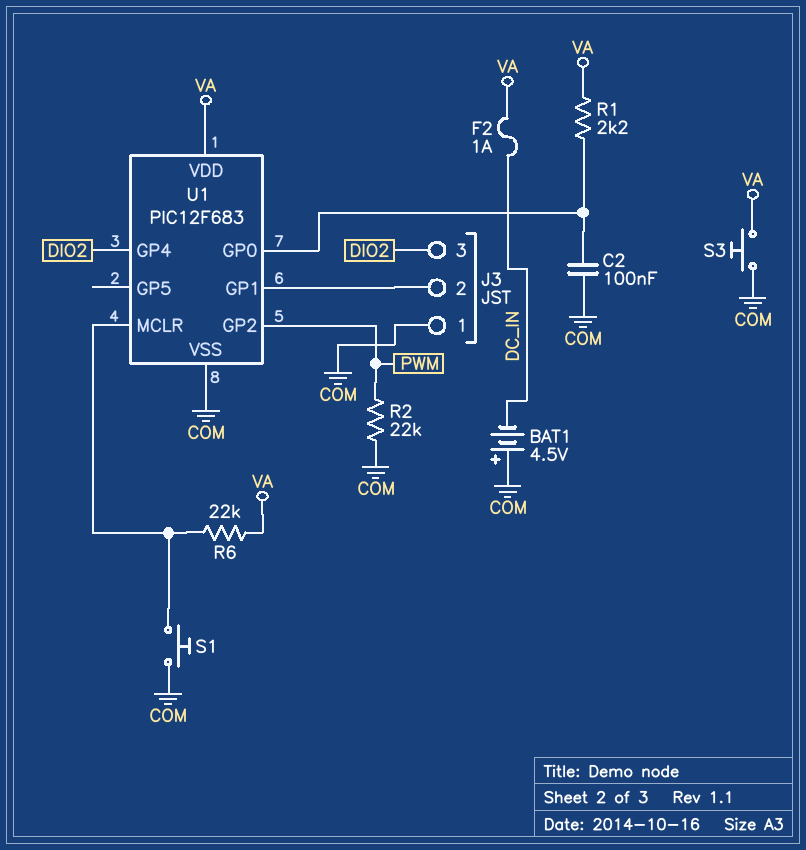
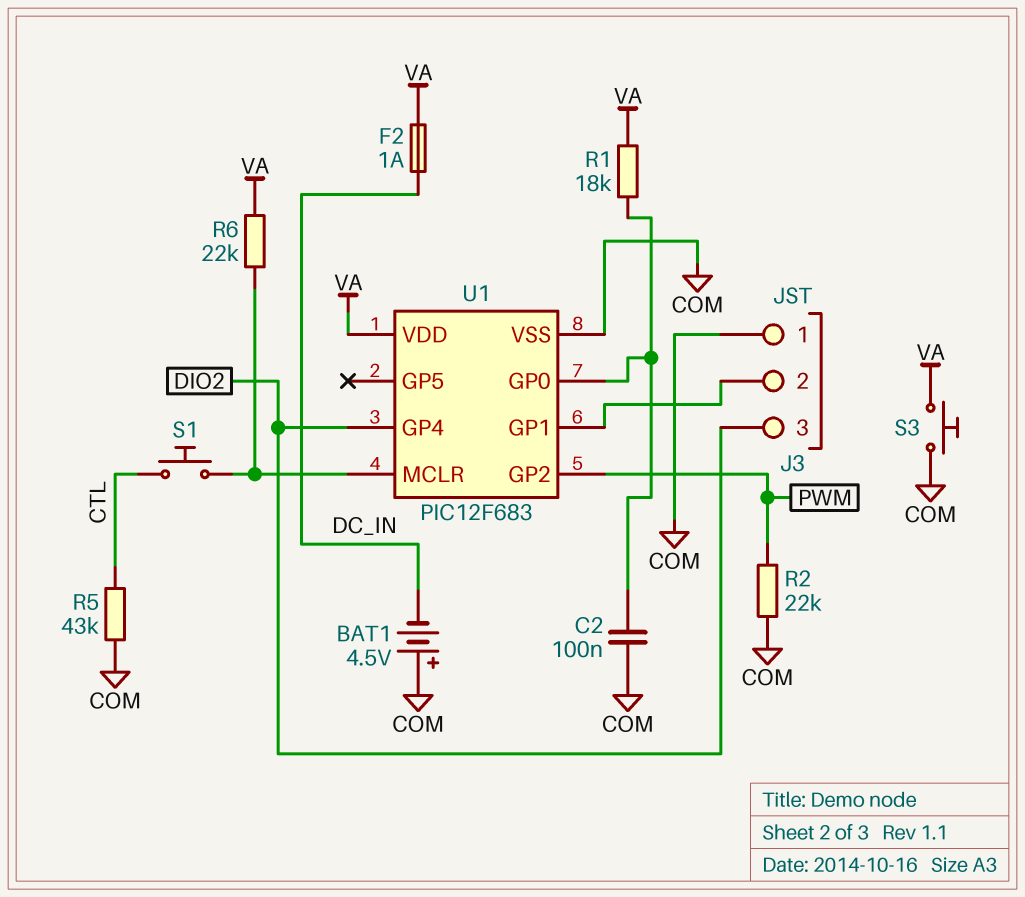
R1: 2.2k (U1/GP0, VA) -> 18k (U1/GP0, VA)
R5: none -> 43k (COM, CTL)
S1: button (COM, U1/MCLR) -> button (CTL, U1/MCLR)

